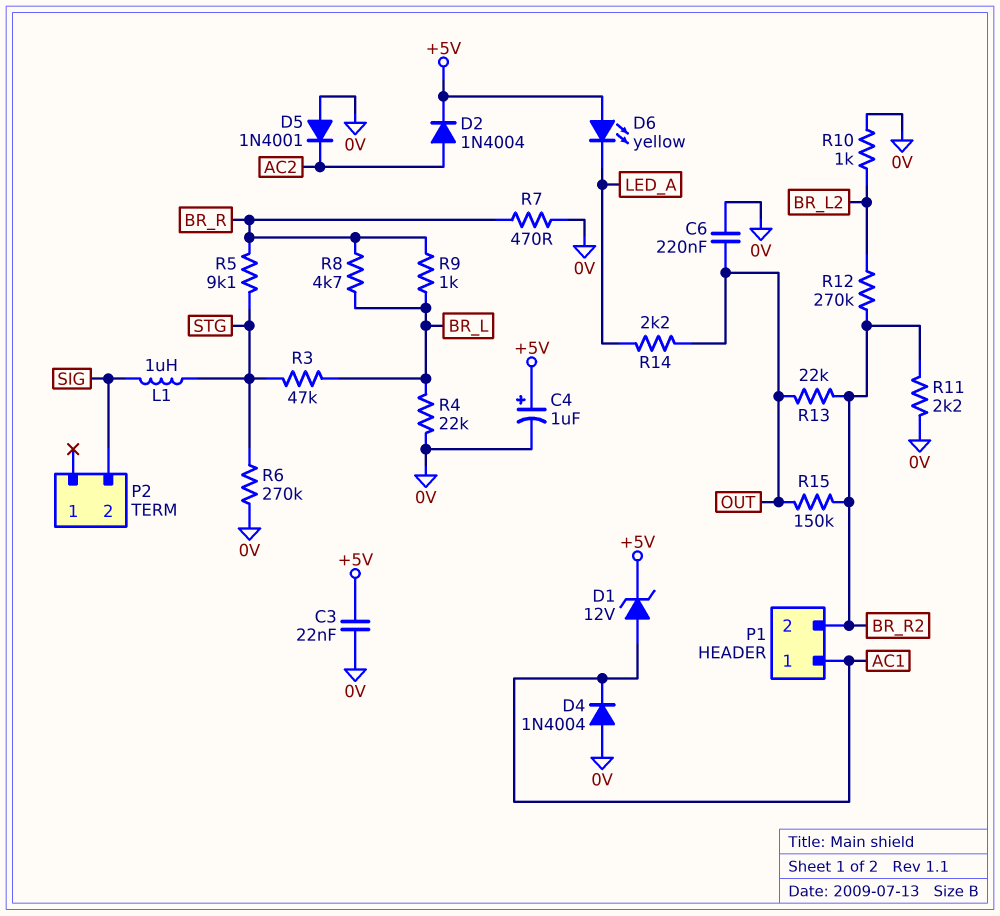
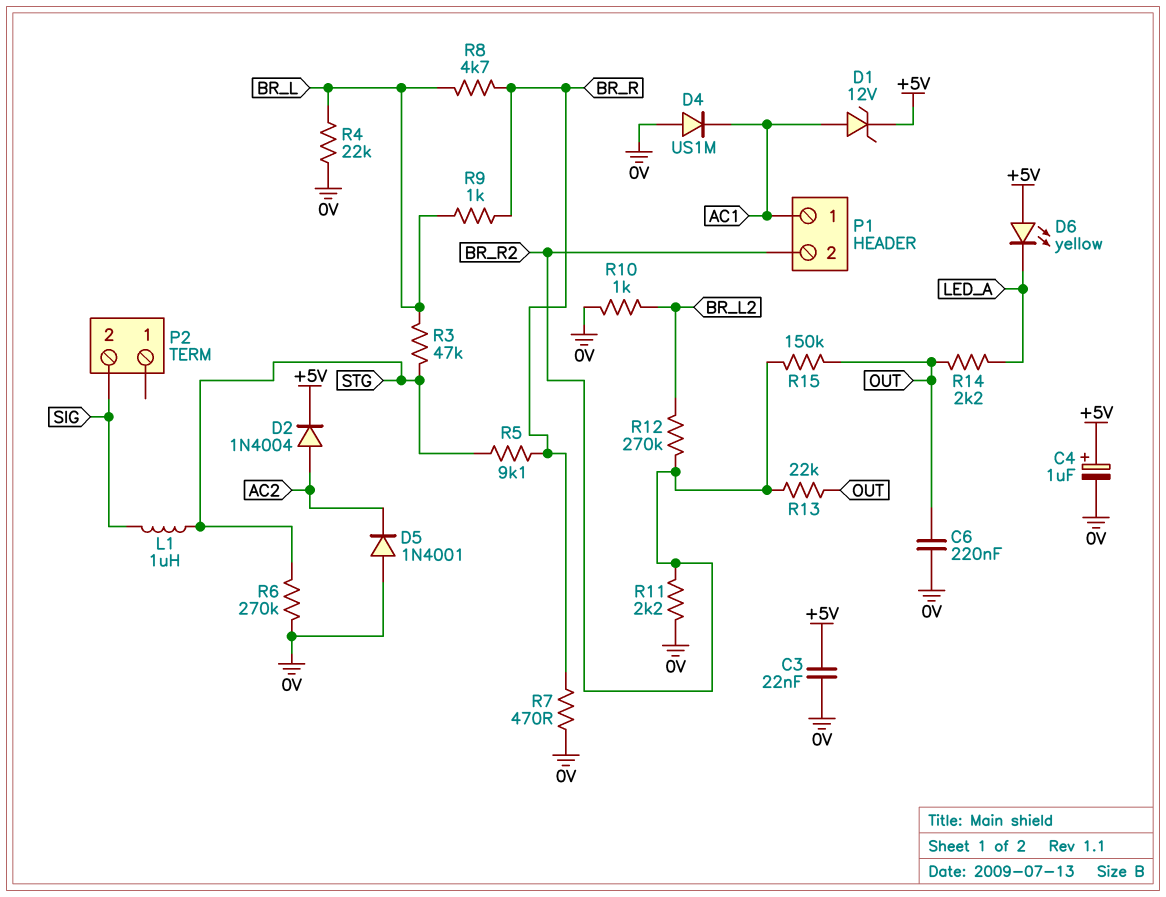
D4: diode 1N4004 (A 0V, K AC1) -> diode US1M (A 0V, K AC1)

